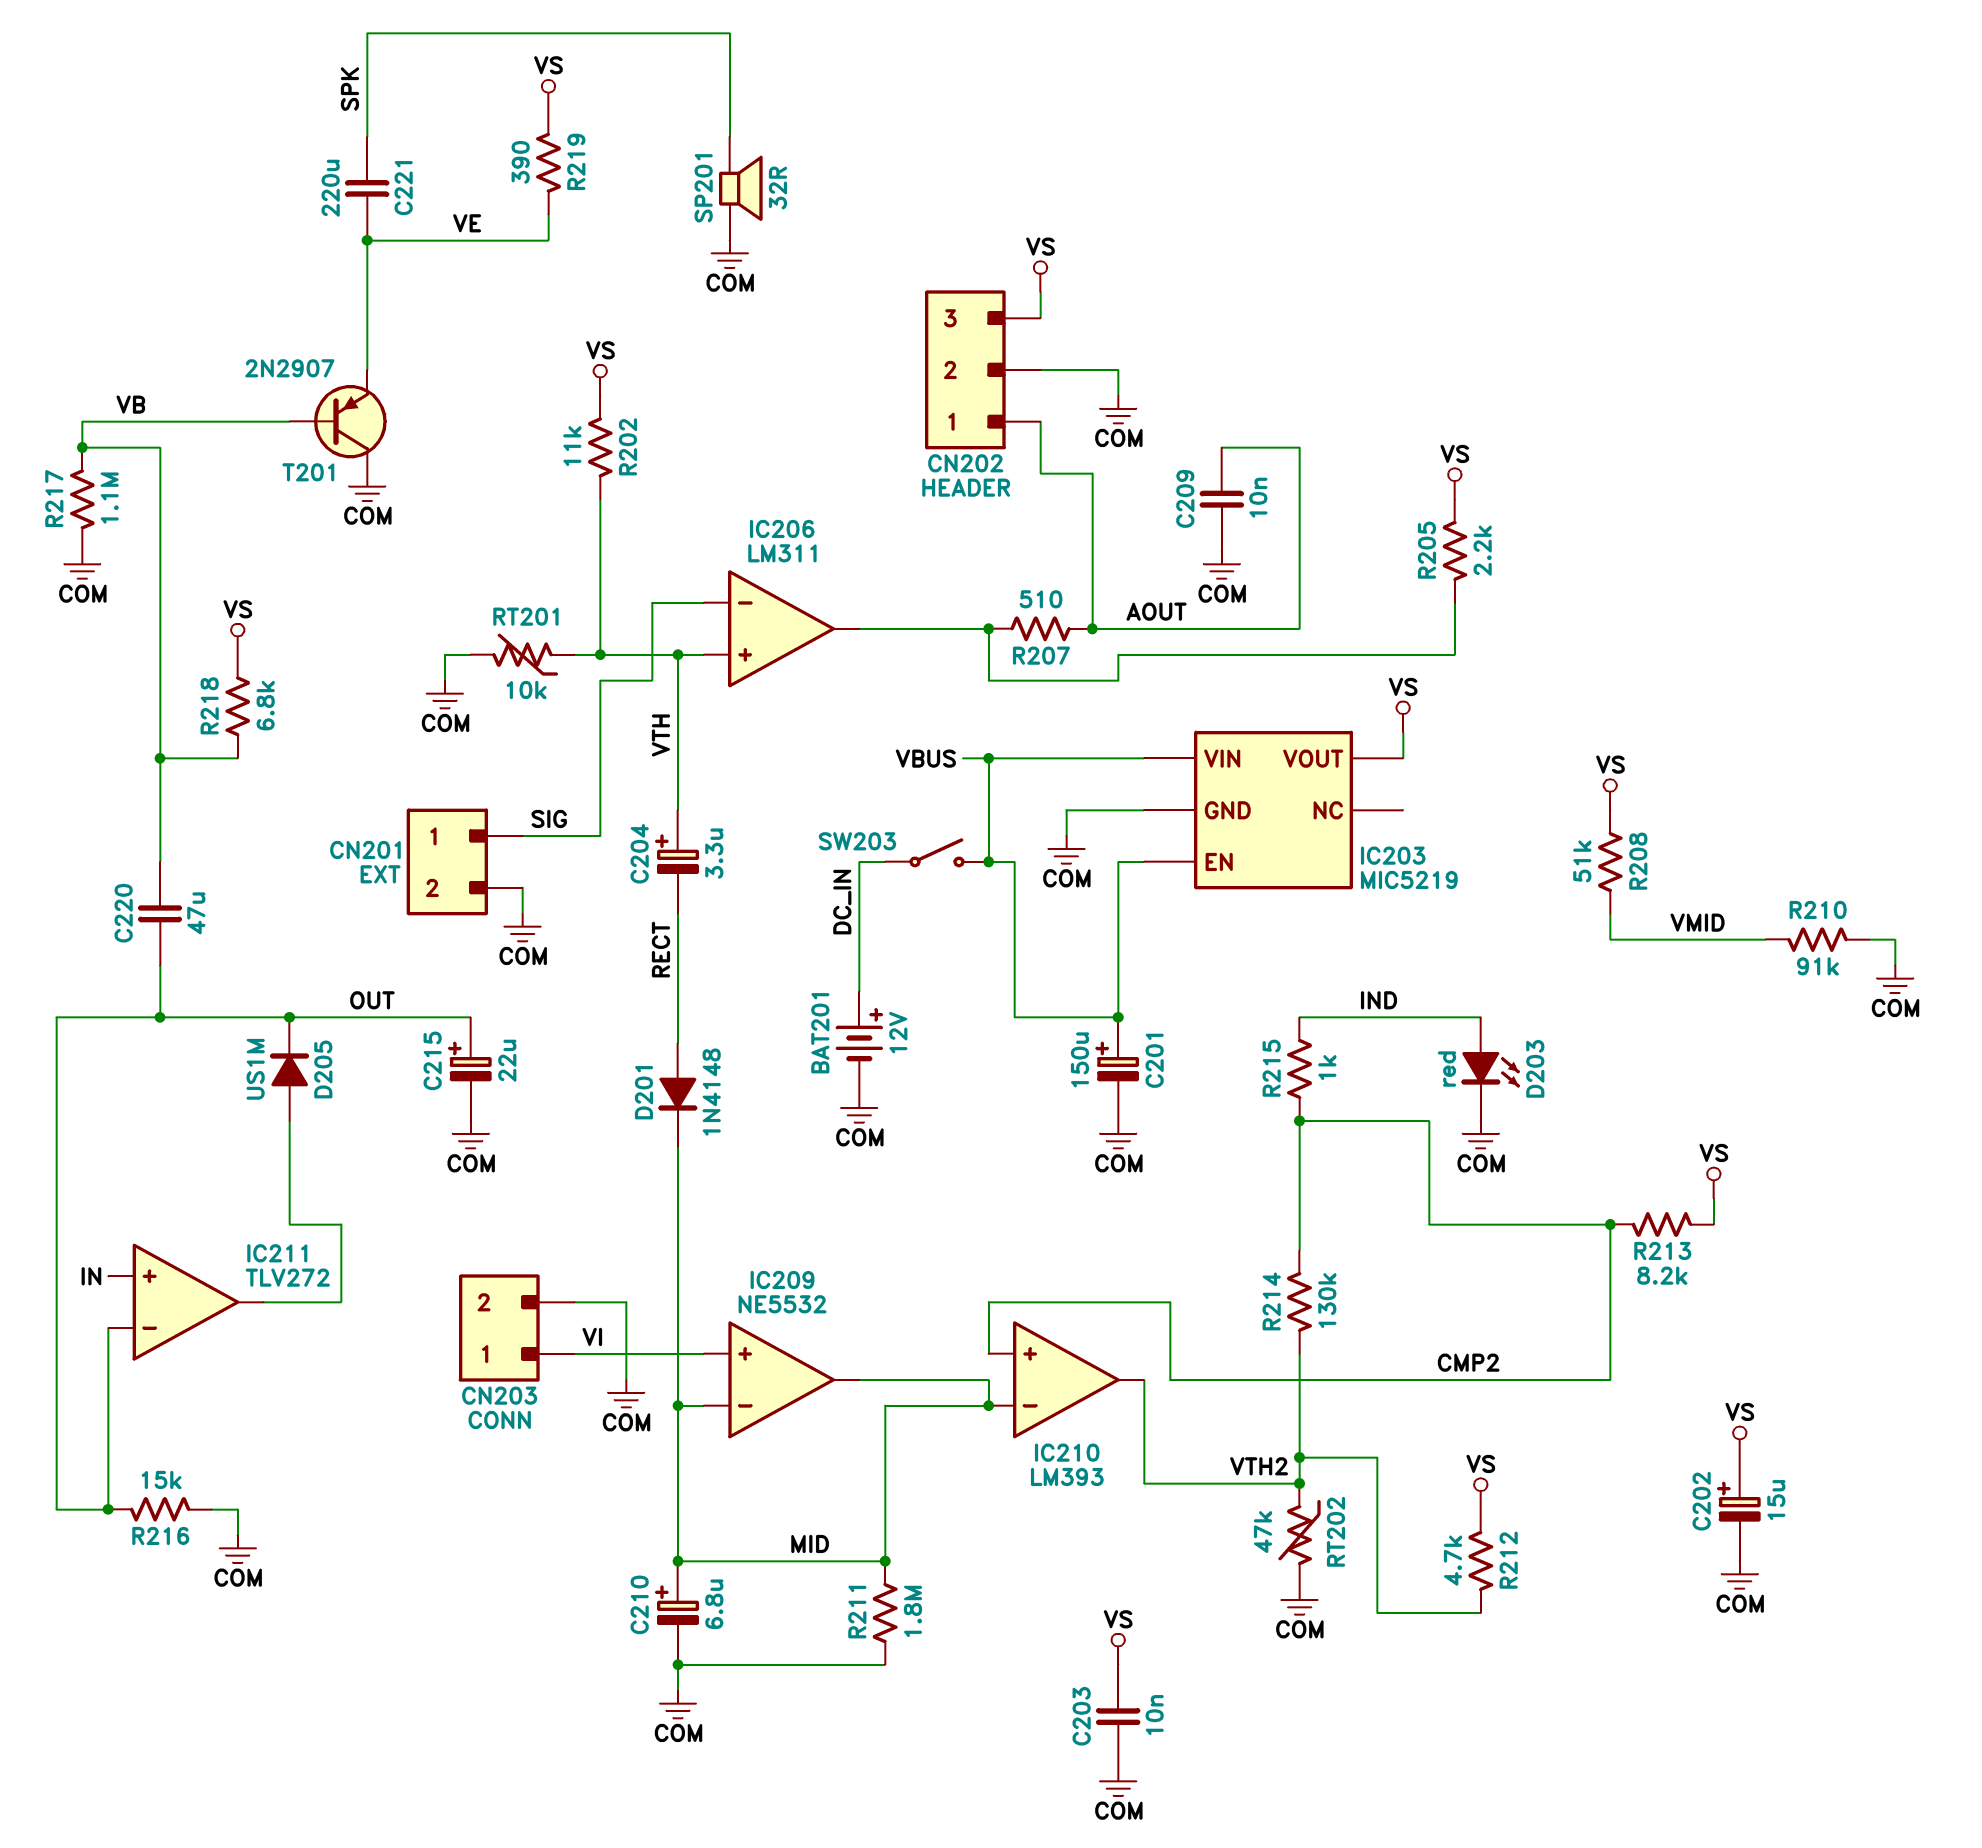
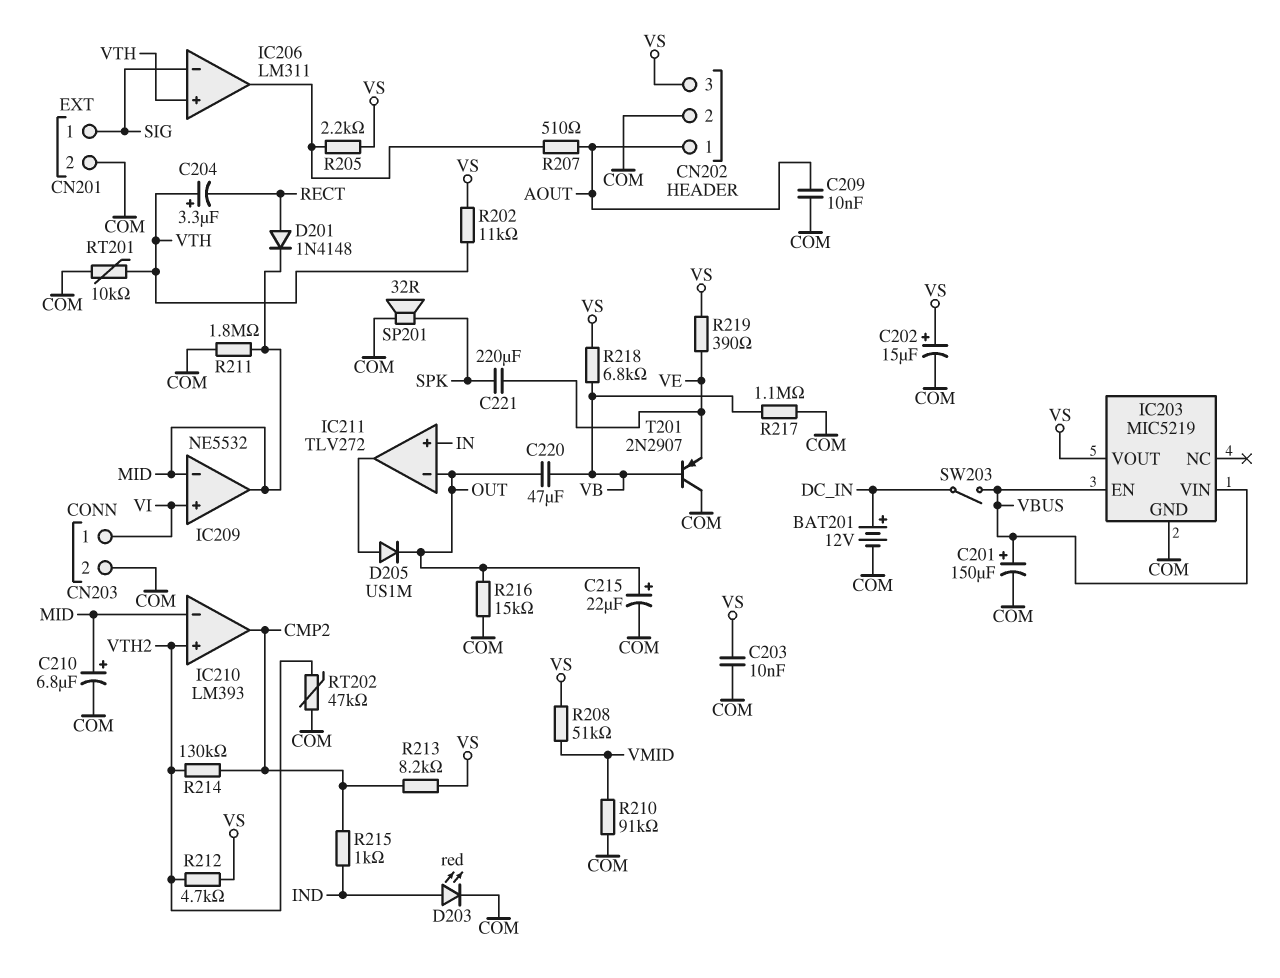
IC210 pin in+: CMP2 -> VTH2
IC210 pin out: VTH2 -> CMP2

